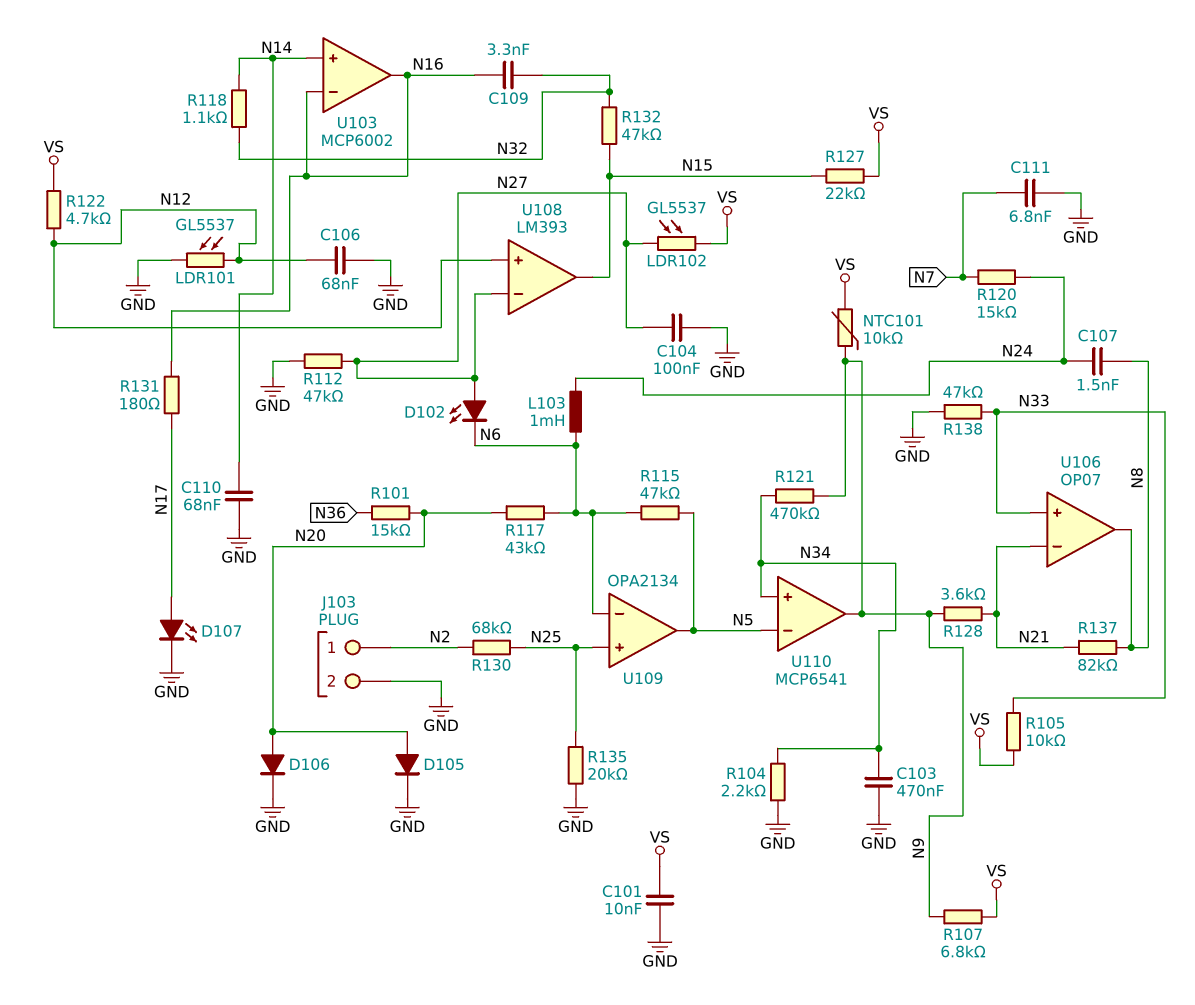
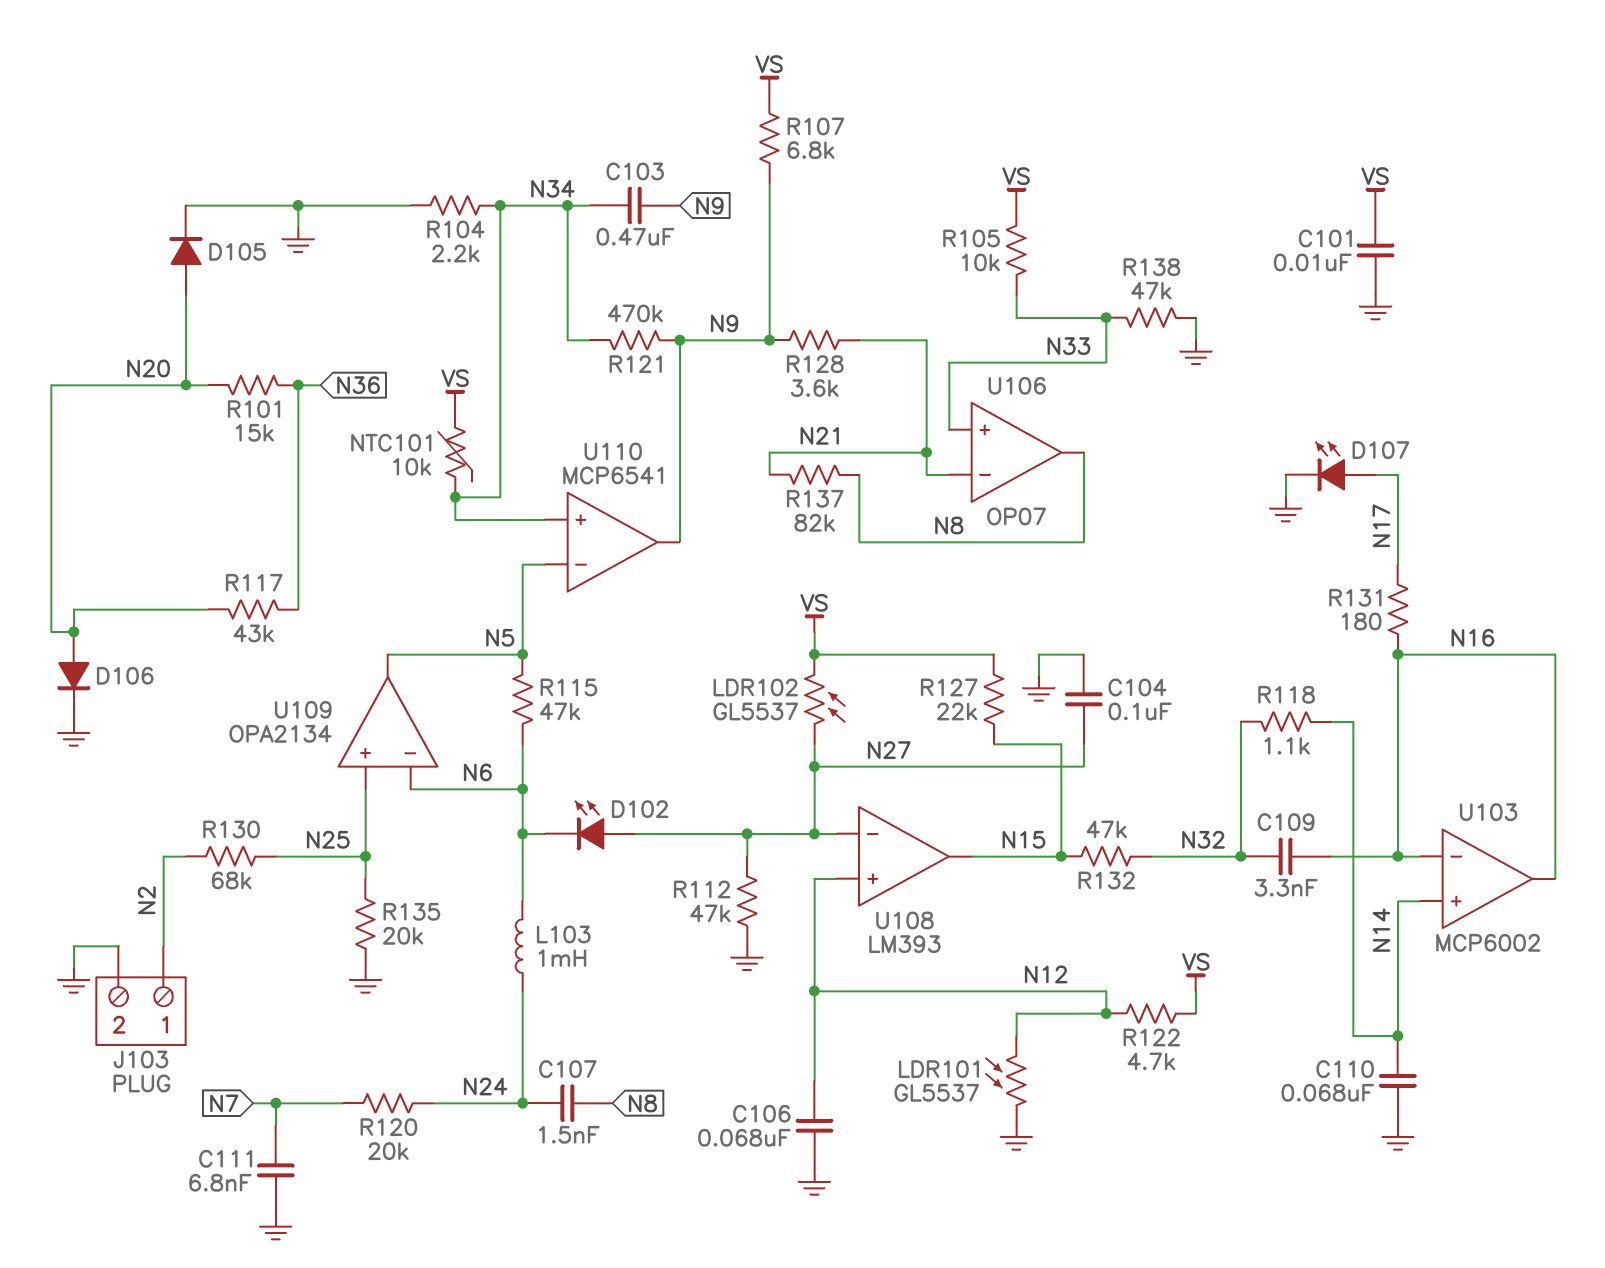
C103: 470nF (GND, N34) -> 470nF (N9, N34)
NTC101: 10k (N9, VS) -> 10k (N34, VS)
R117: 43k (N6, N20) -> 43k (N20, N36)
R120: 15k (N7, N24) -> 20k (N7, N24)

